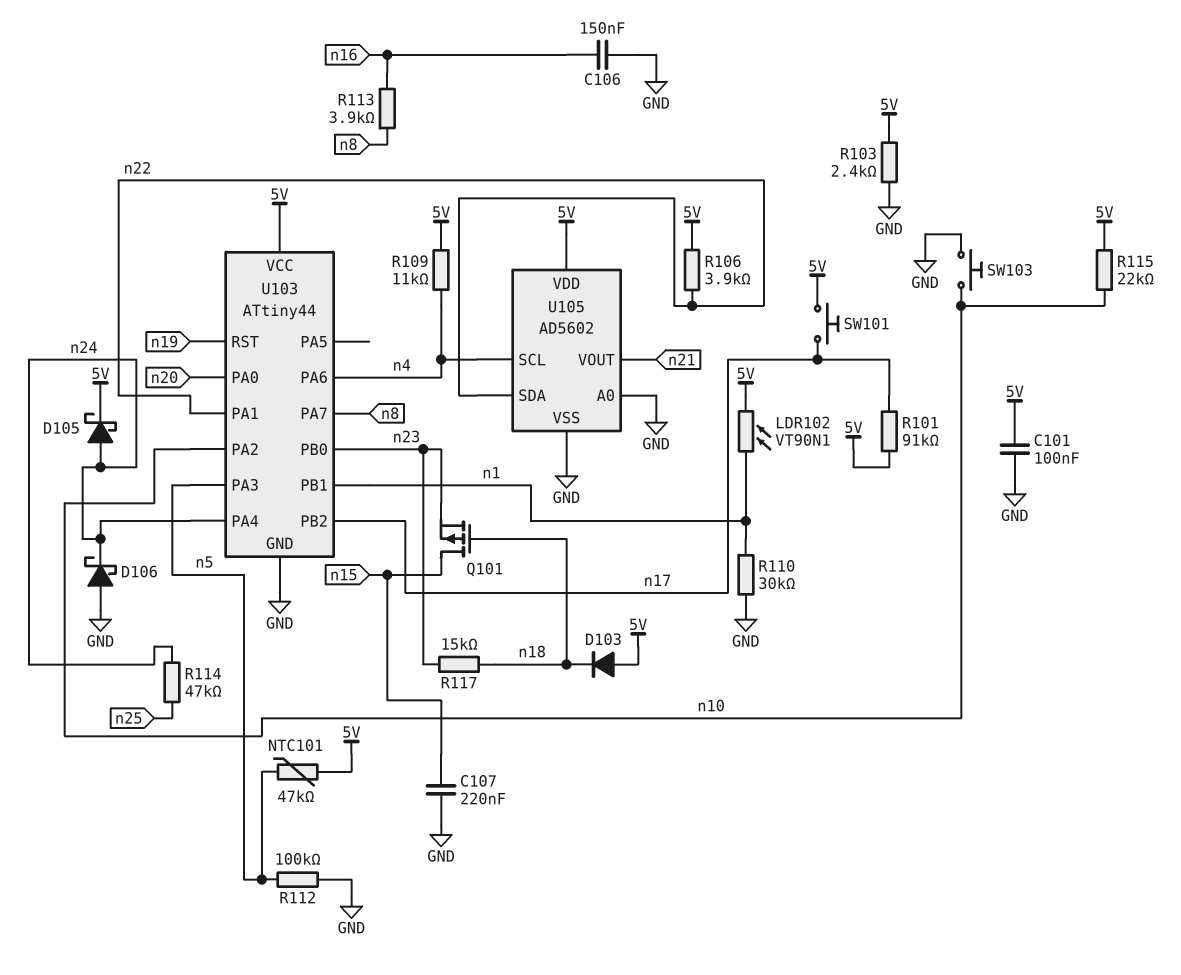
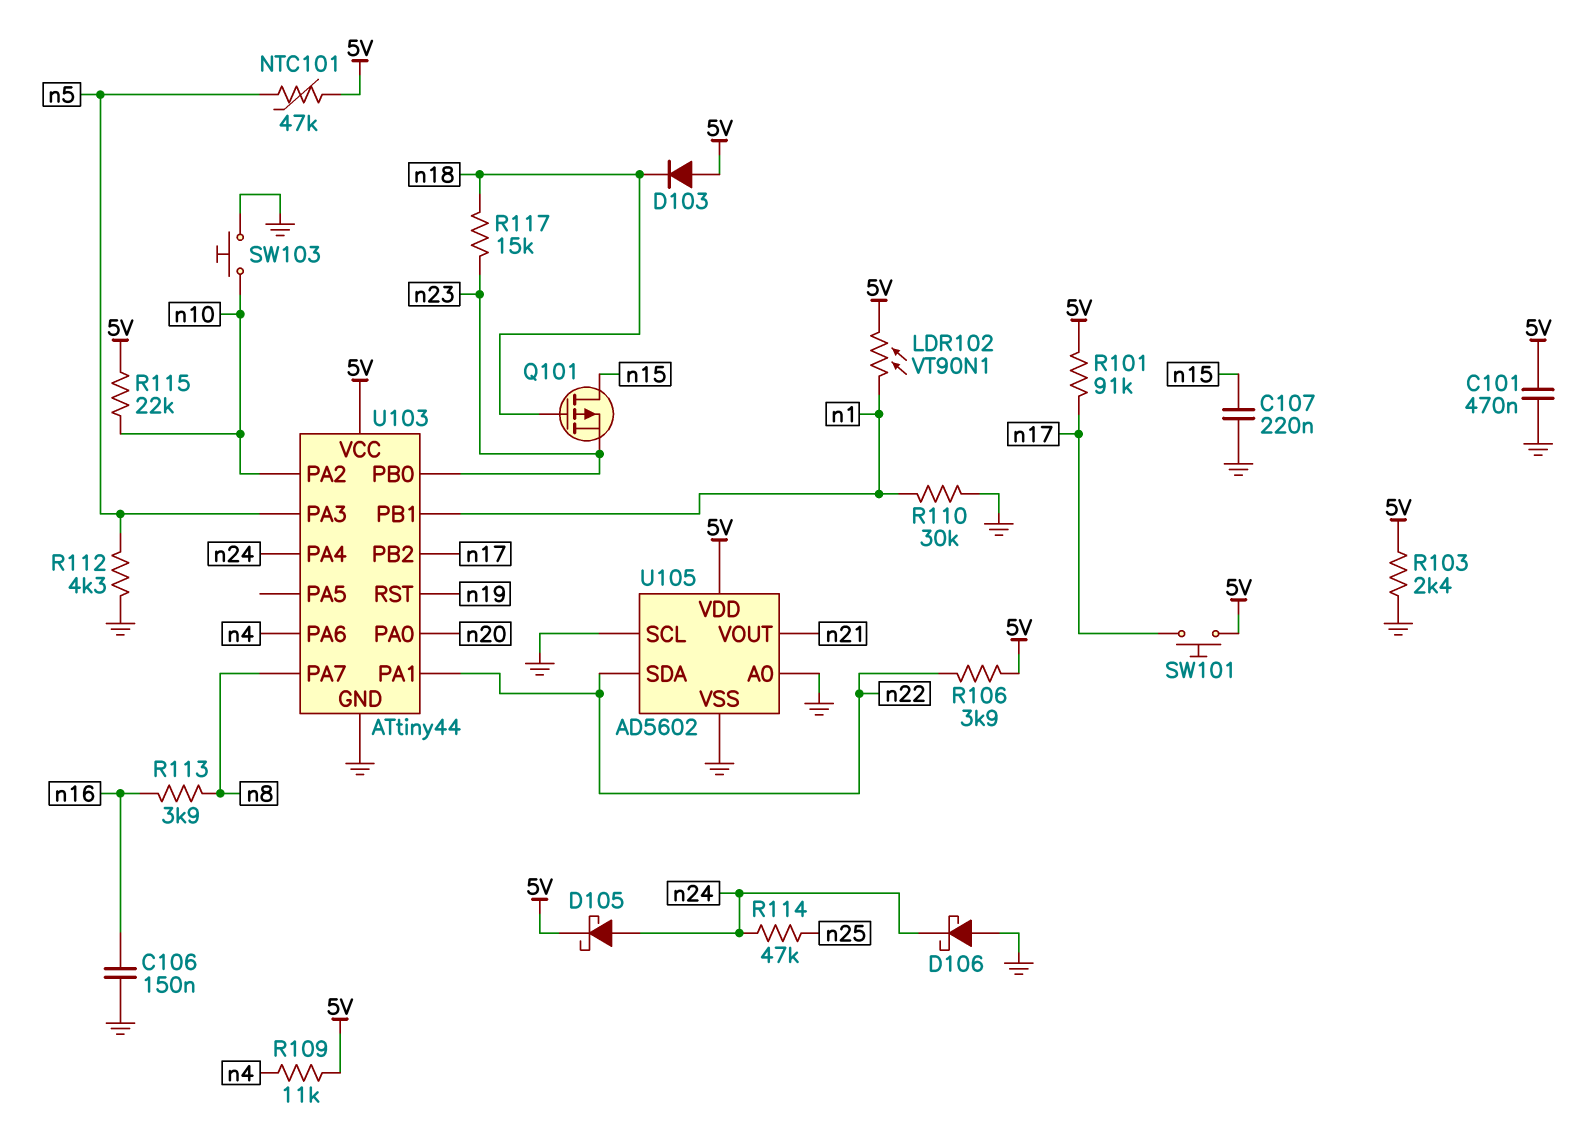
C101: 100nF (5V, GND) -> 470nF (5V, GND)
R112: 100k (GND, n5) -> 4.3k (GND, n5)
U105 pin SCL: n4 -> GND

